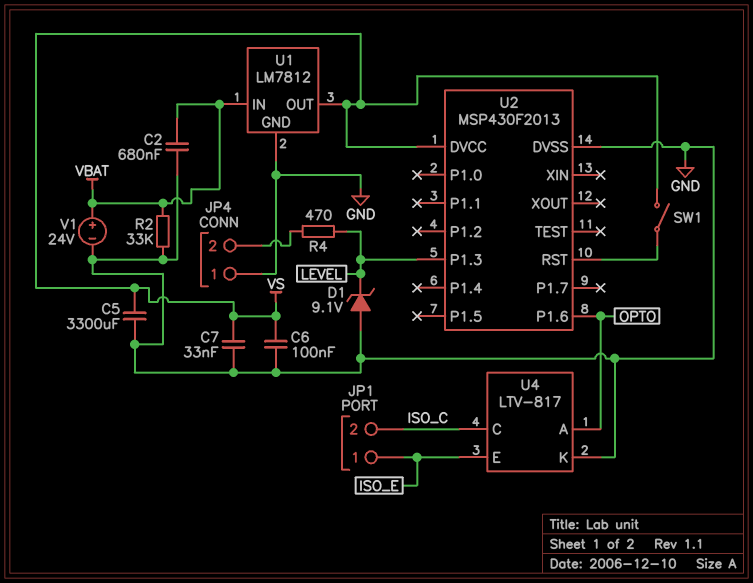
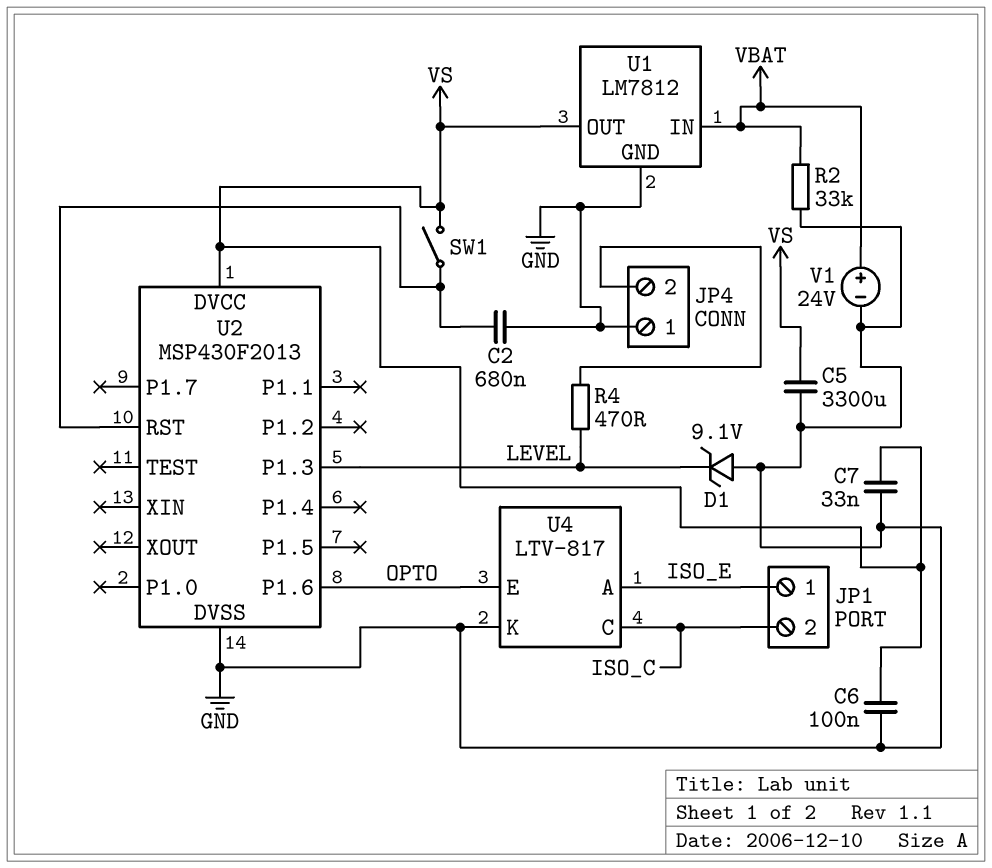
C2: 680nF (GND, VBAT) -> 680nF (GND, U2/RST)
U4 pin A: OPTO -> ISO_E
U4 pin E: ISO_E -> OPTO

